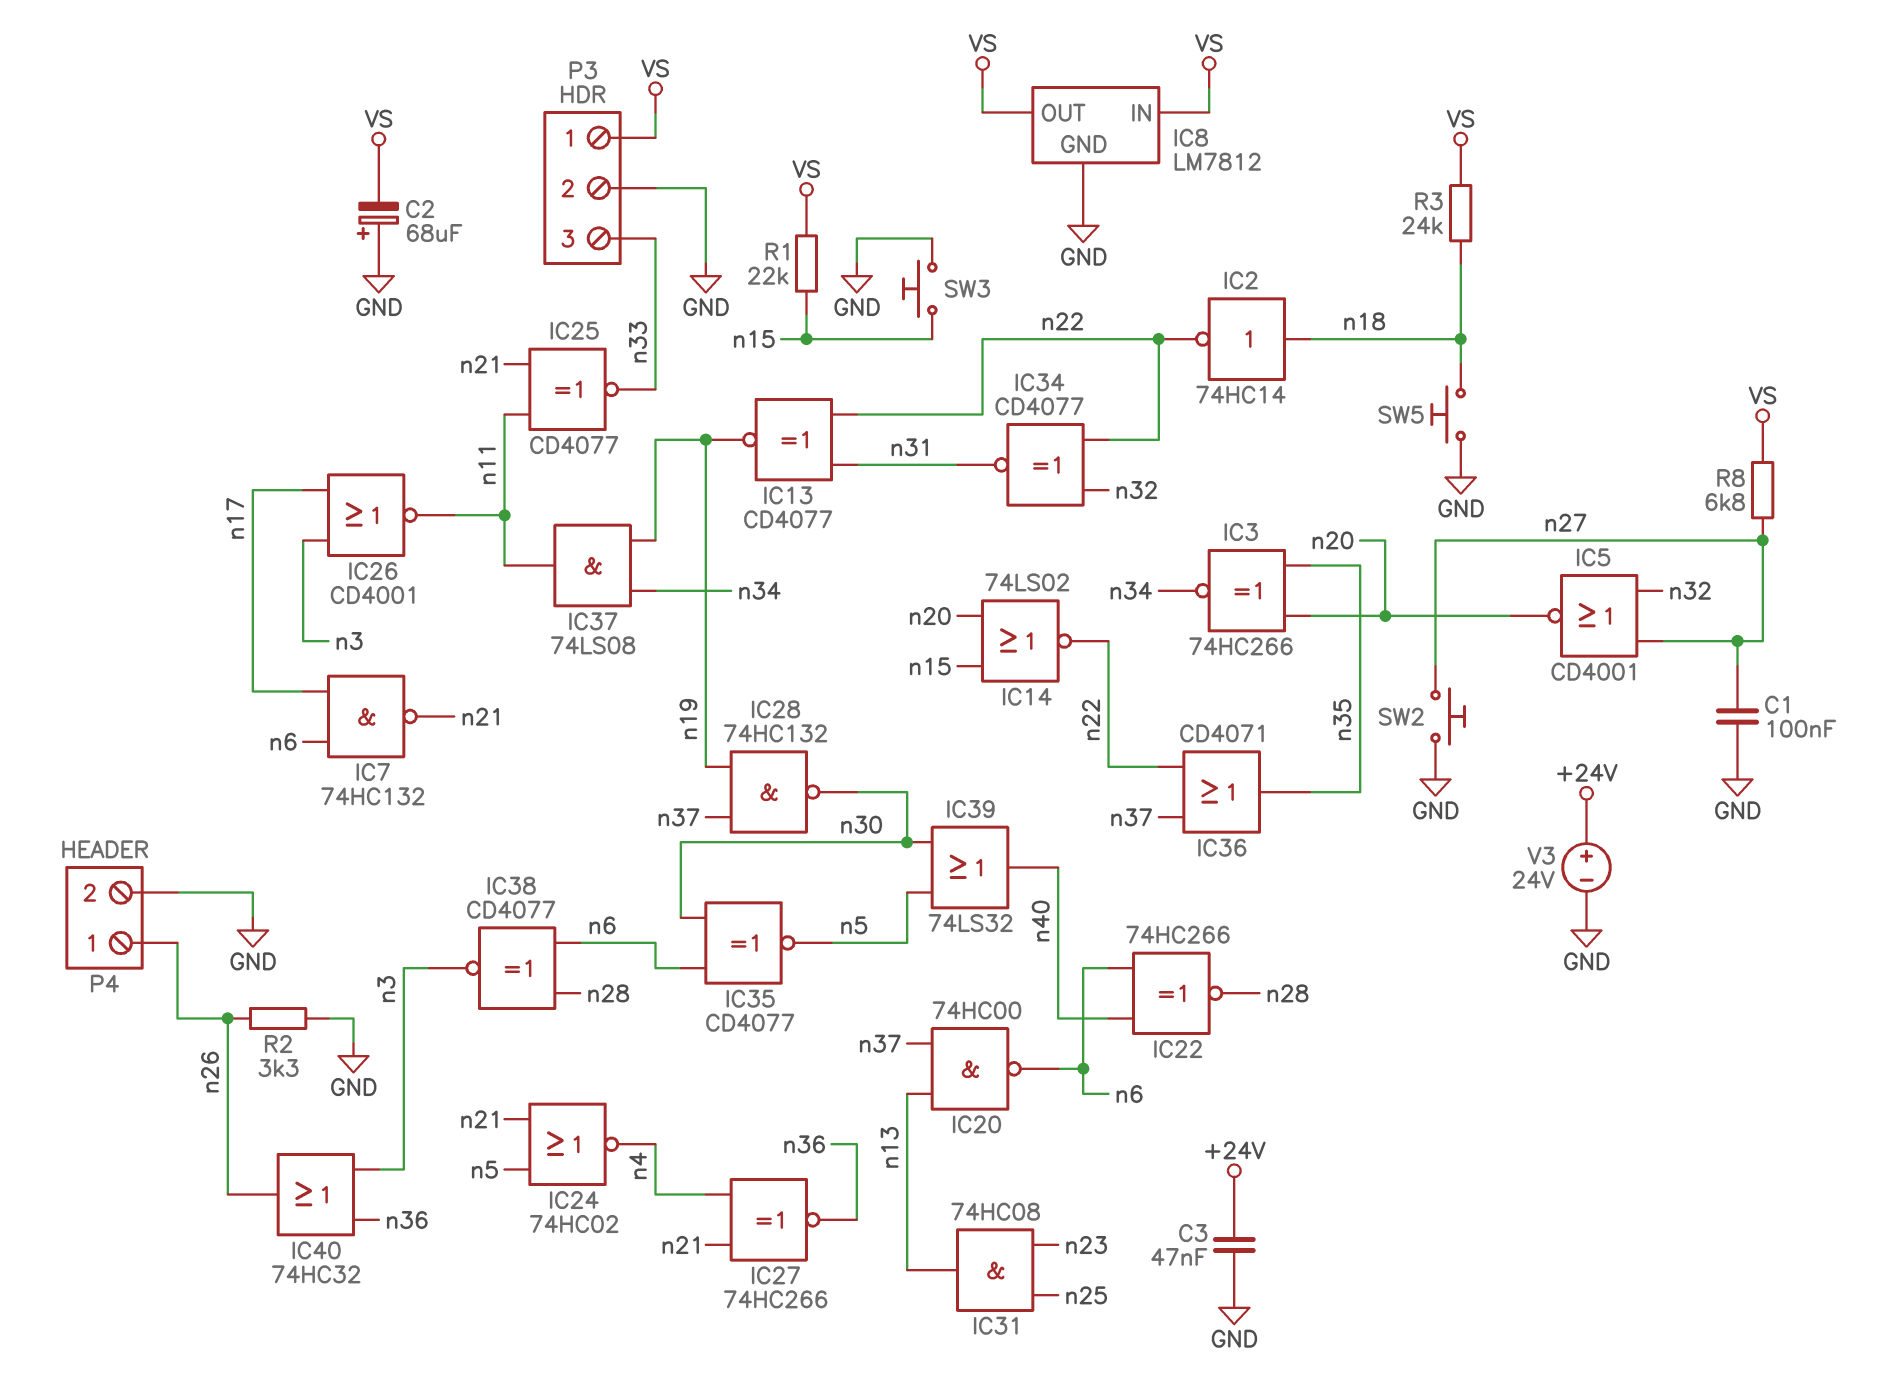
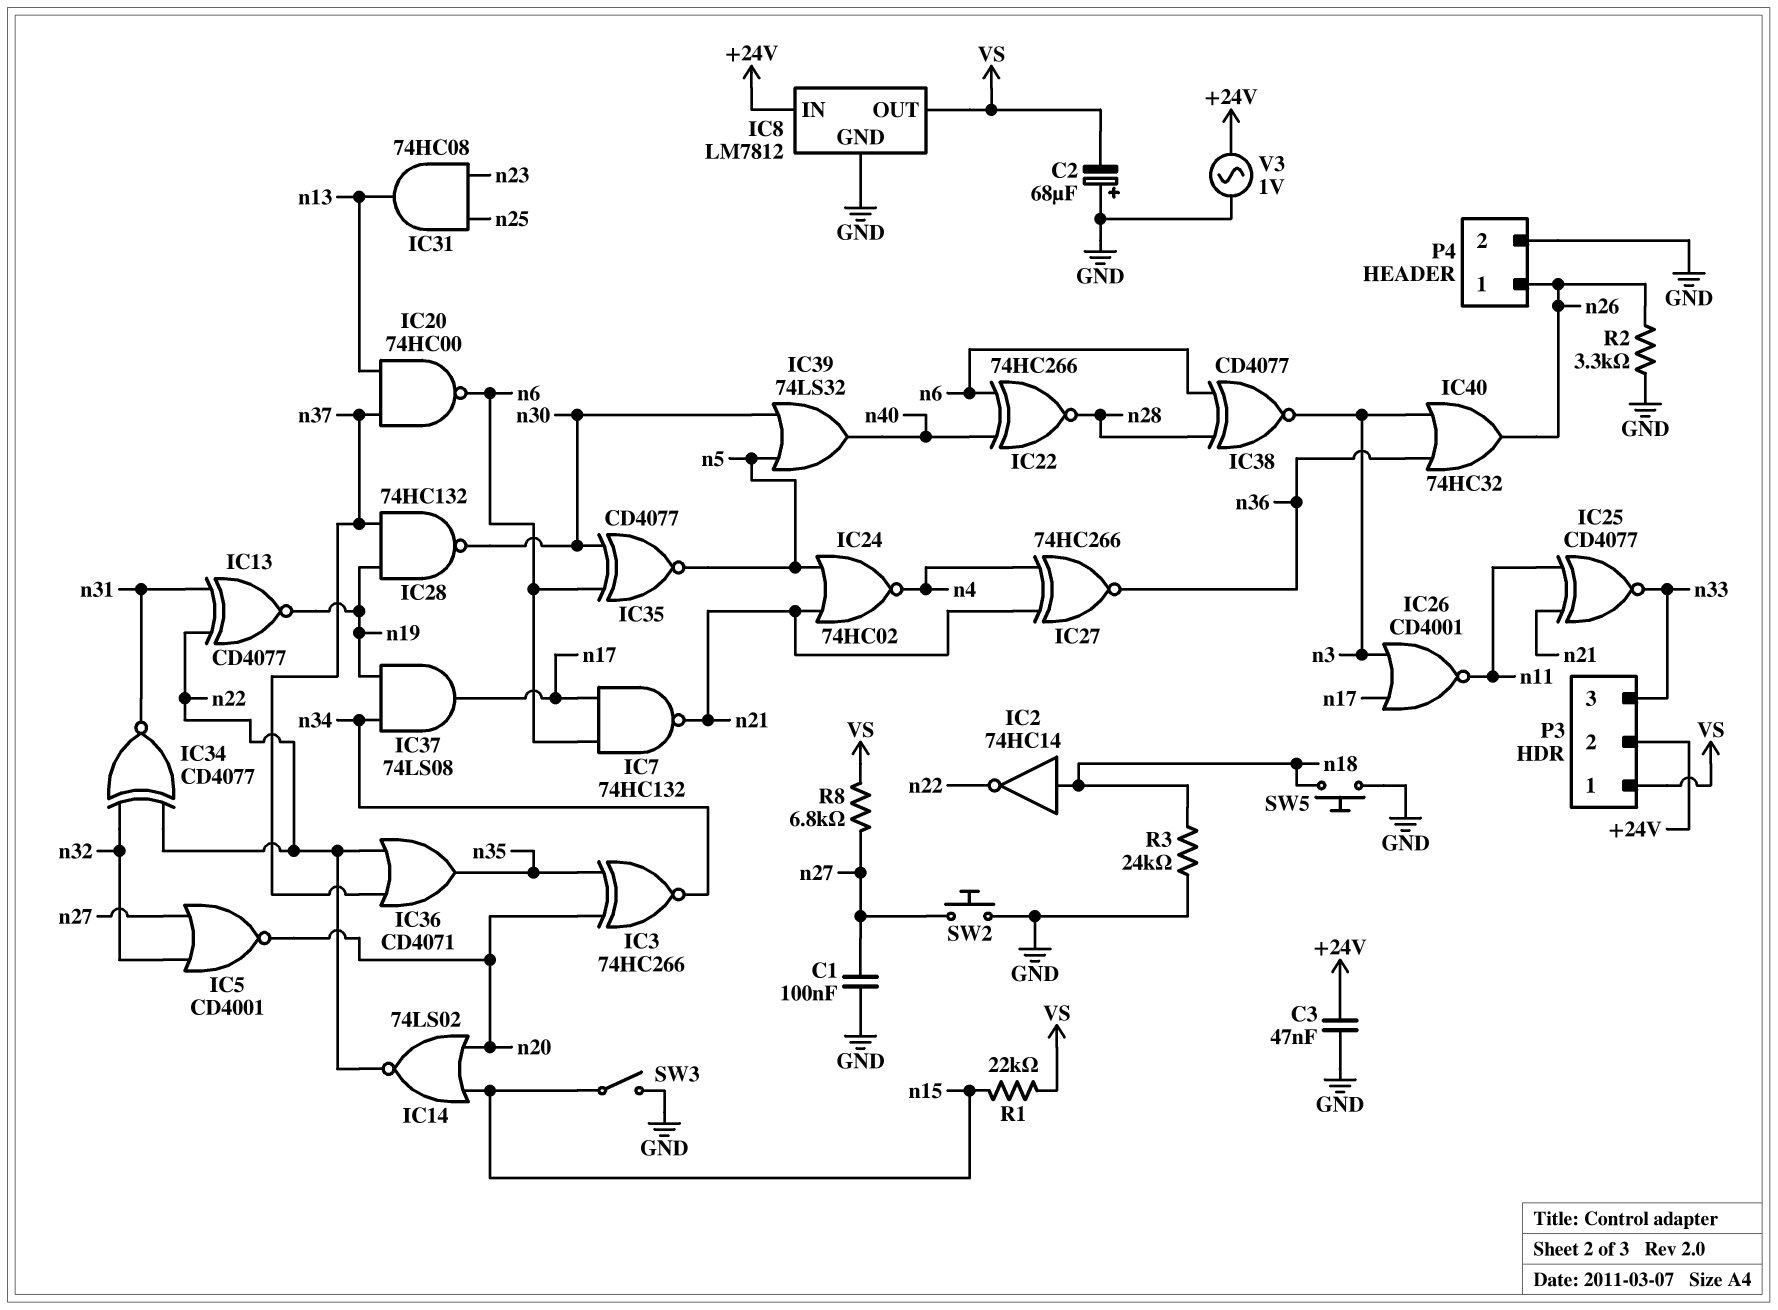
IC8 pin IN: VS -> +24V
IC37: AND 74LS08 (in n19, in n34, out n11) -> AND 74LS08 (in n19, in n34, out n17)
P3 pin 2: GND -> +24V
R3: 24k (VS, n18) -> 24k (GND, n18)
SW3: button (GND, n15) -> switch (GND, n15)
V3: 24V (plus +24V, minus GND) -> AC 1V (+24V, GND)

